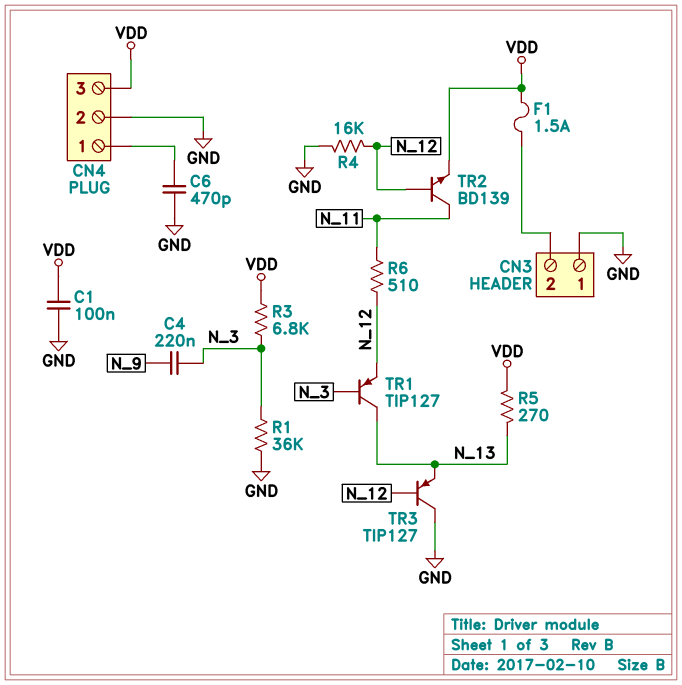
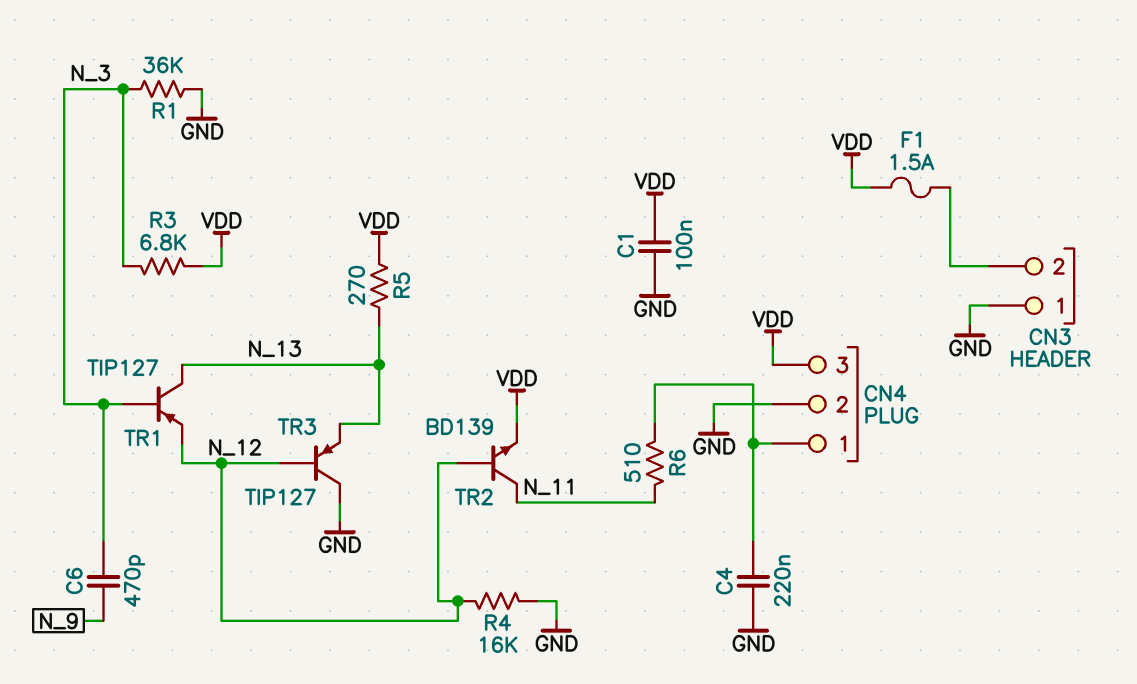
C4: 220nF (N_3, N_9) -> 220nF (CN4/1, GND)
C6: 470pF (CN4/1, GND) -> 470pF (N_3, N_9)
R6: 510 (N_11, N_12) -> 510 (CN4/1, N_11)

